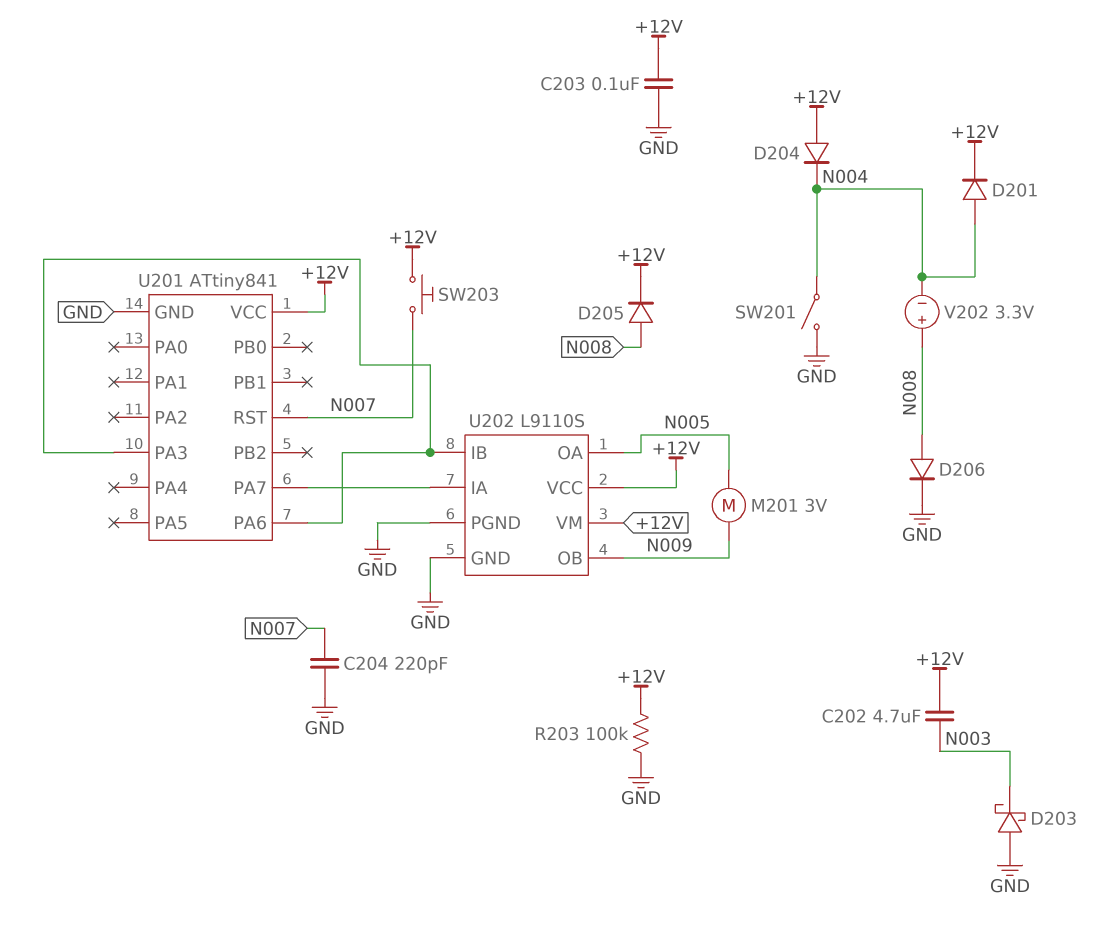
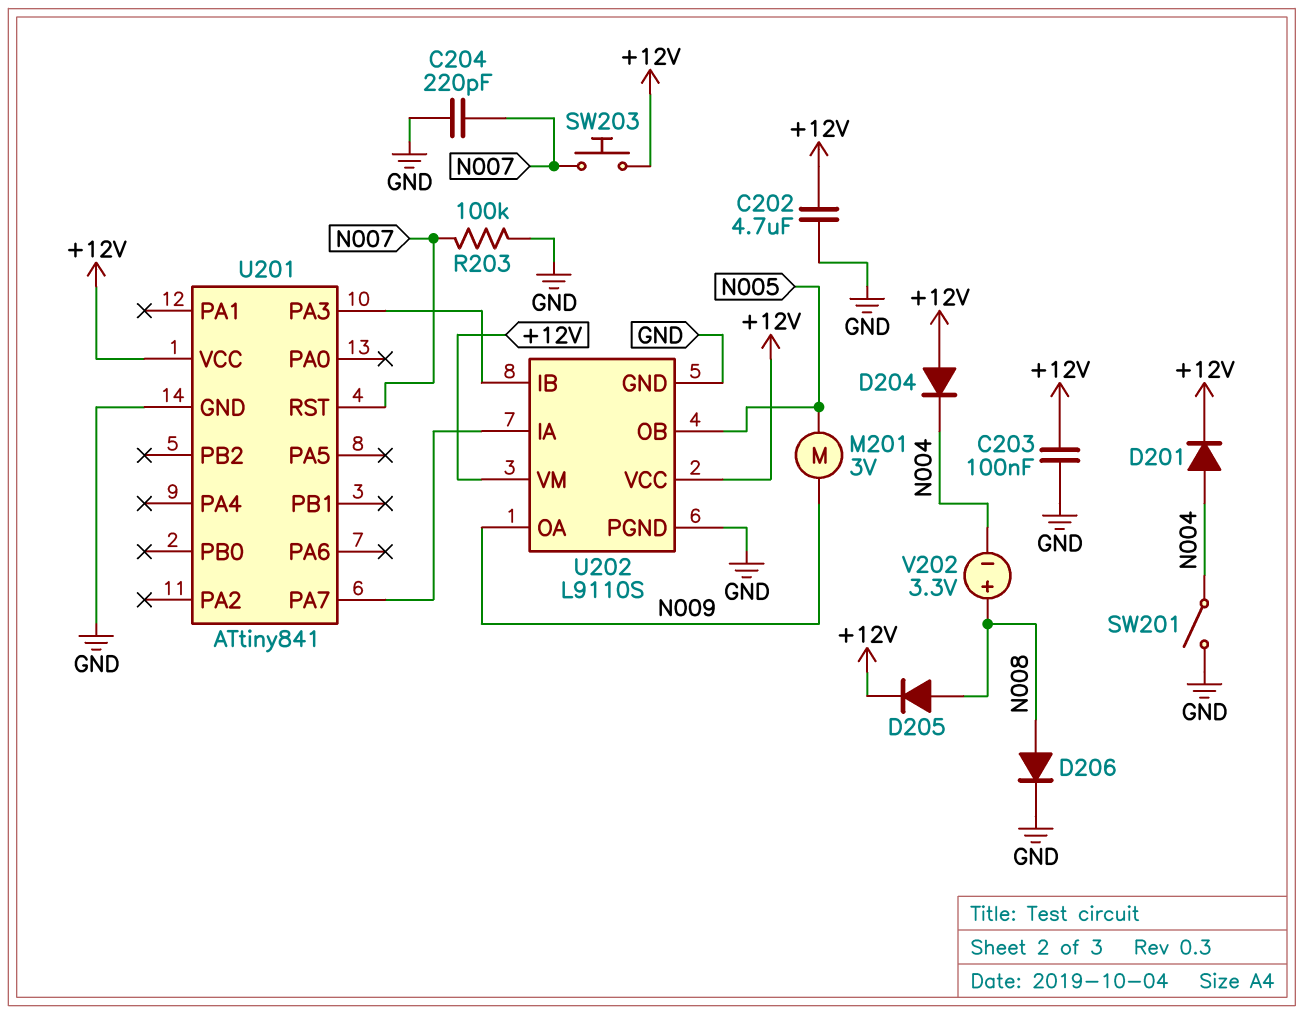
C202: 4.7uF (+12V, N003) -> 4.7uF (+12V, GND)
D203: schottky (A GND, K N003) -> none
R203: 100k (+12V, GND) -> 100k (GND, N007)
U201 pin PA6: U201/PA3 -> none
U202 pin OA: N005 -> N009
U202 pin OB: N009 -> N005

